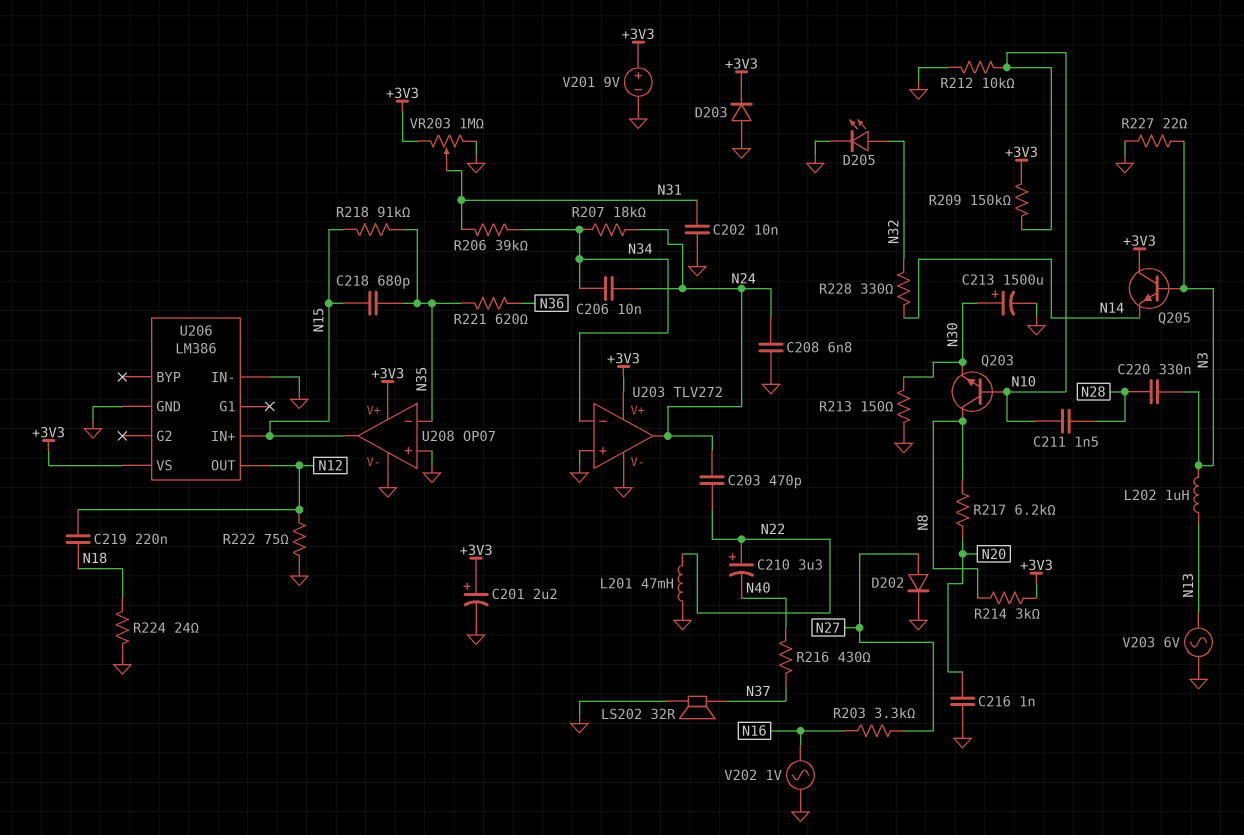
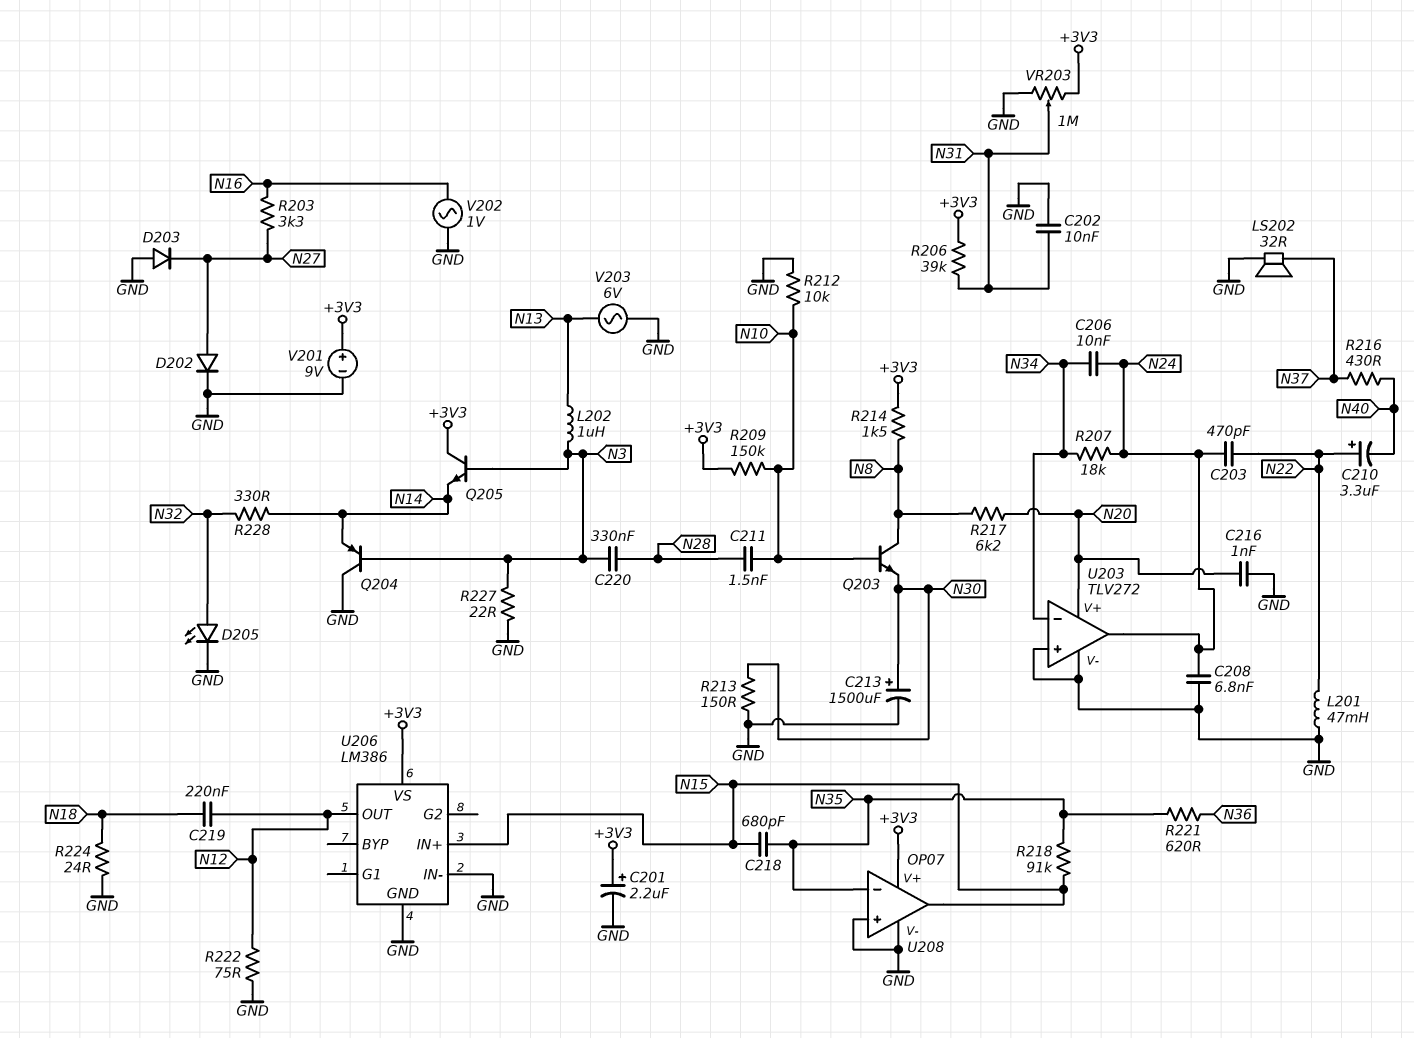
D203: diode (A GND, K +3V3) -> diode (A GND, K N27)
Q204: none -> PNP (B N3, C GND, E N14)
R206: 39k (N31, N34) -> 39k (+3V3, N31)
R214: 3k (+3V3, N8) -> 1.5k (+3V3, N8)
U203 pin V+: +3V3 -> N20

